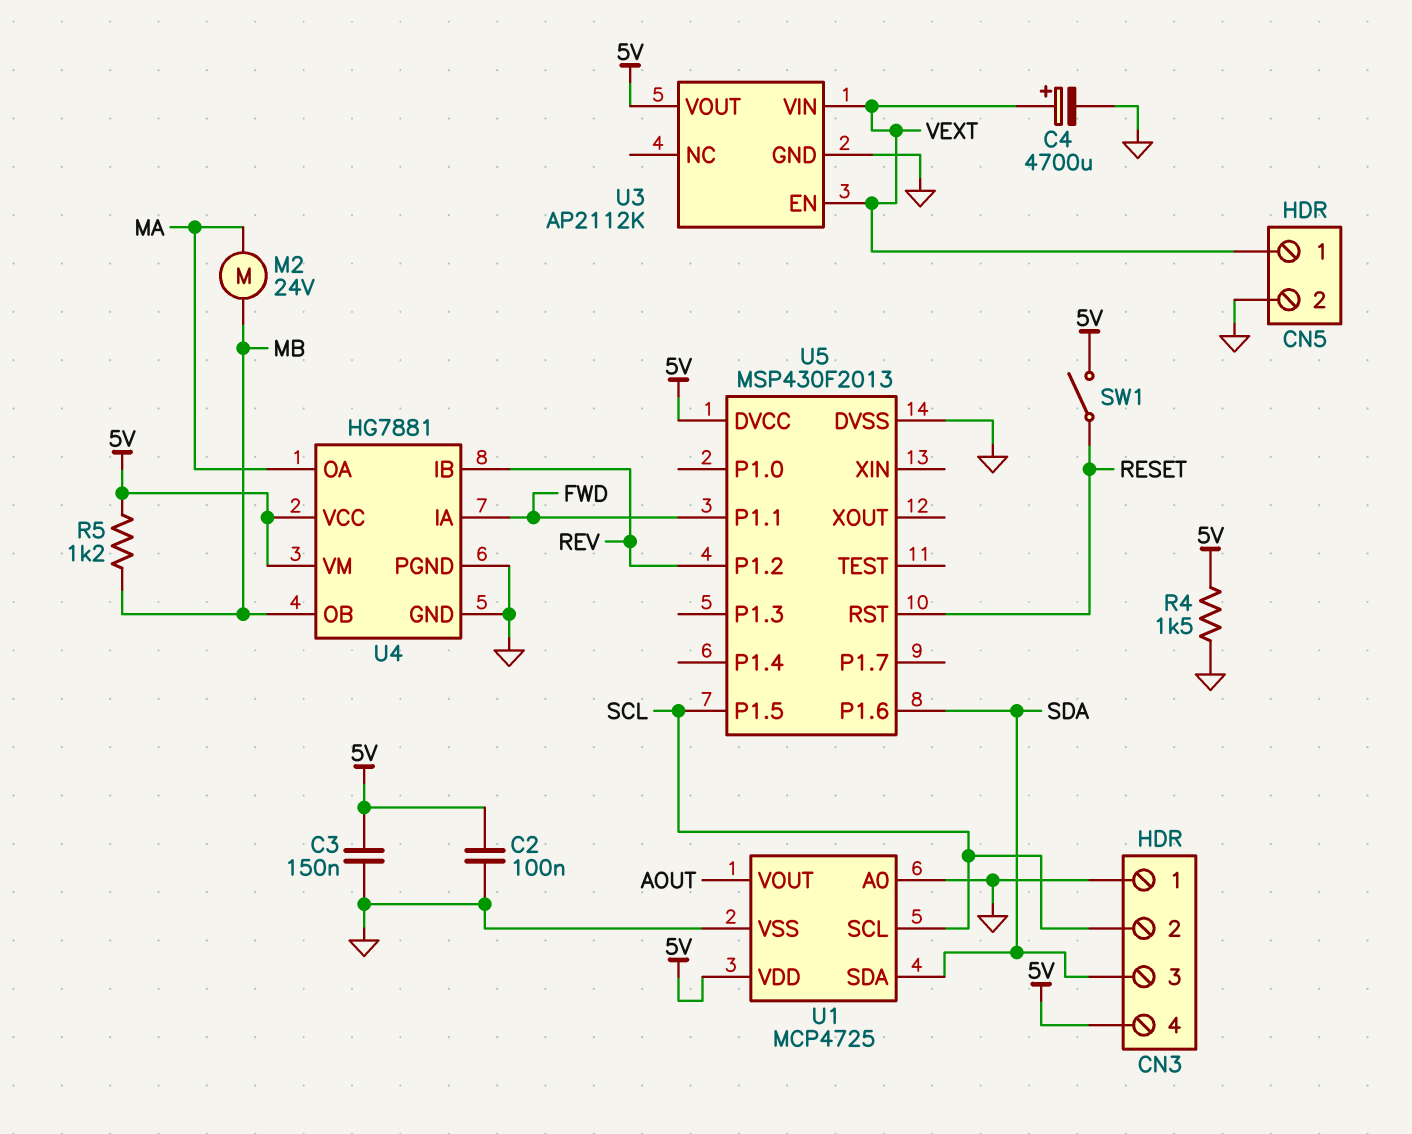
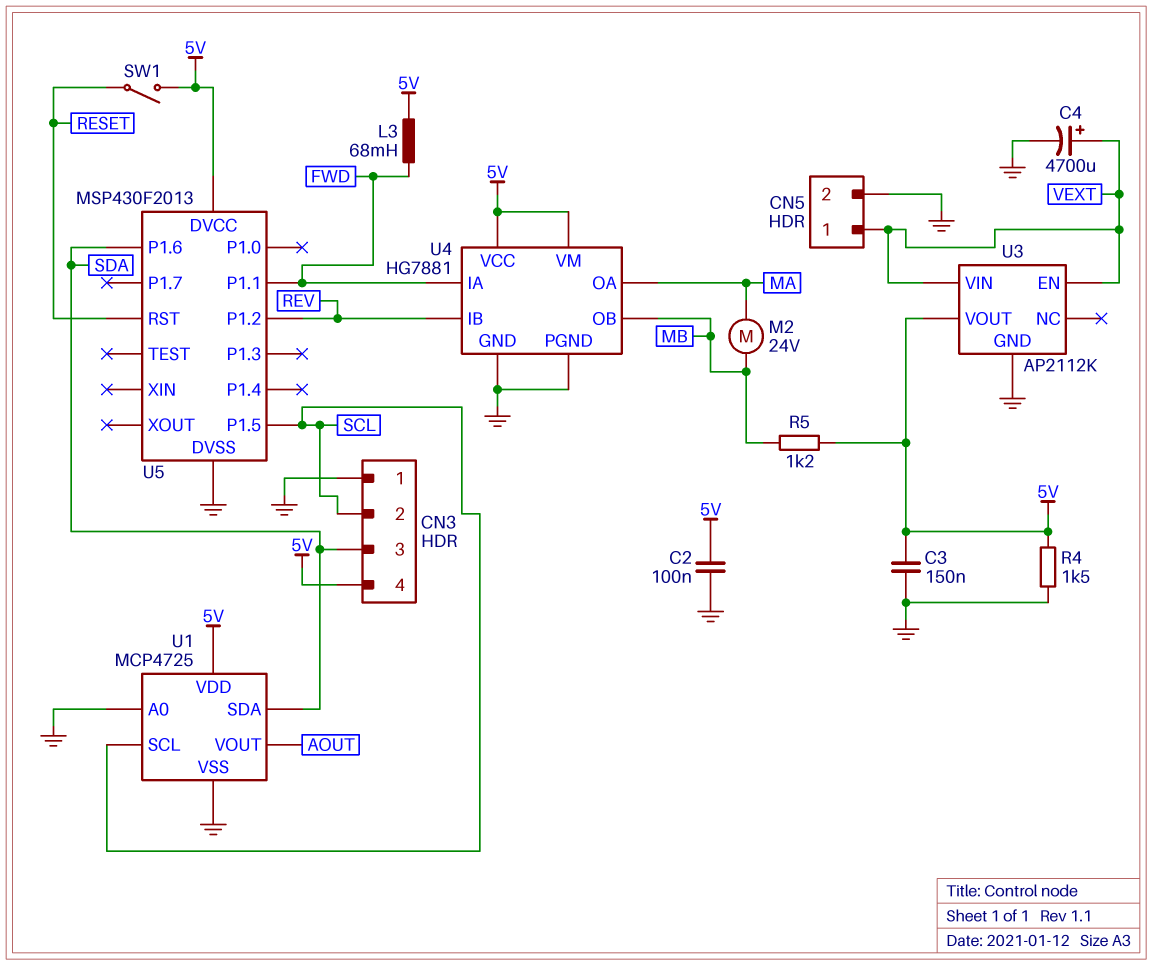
L3: none -> 68mH (5V, FWD)

